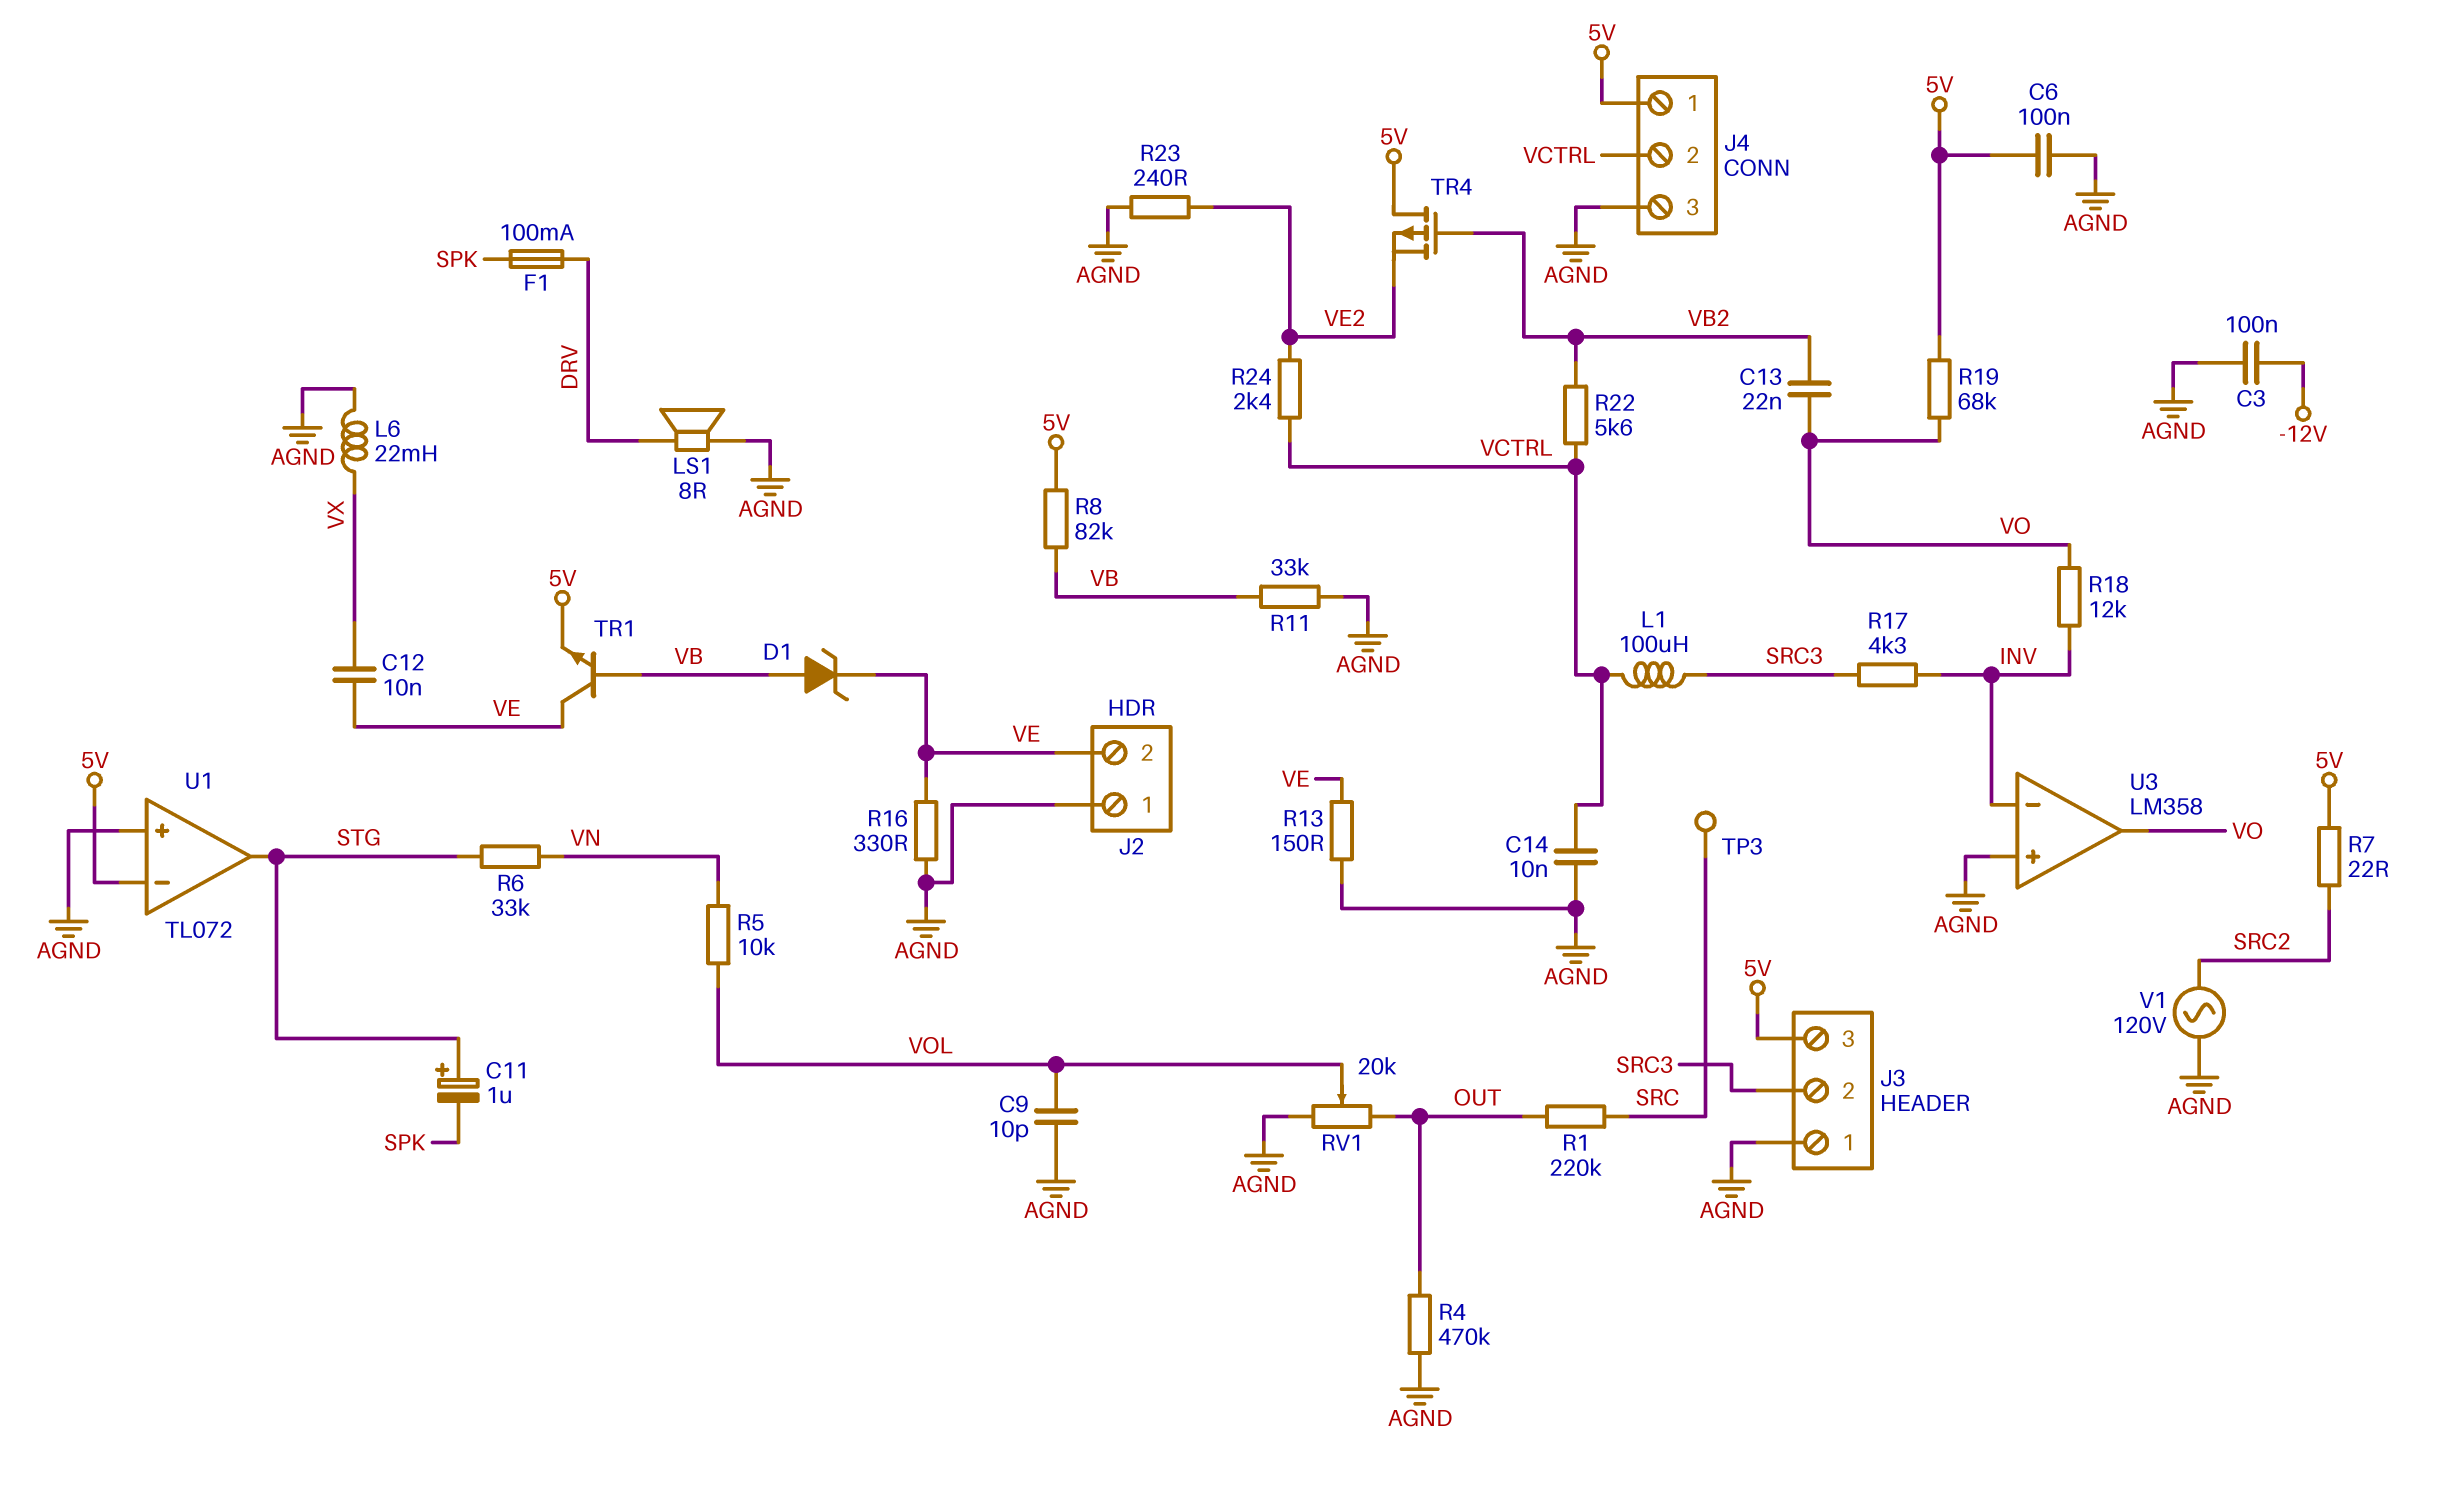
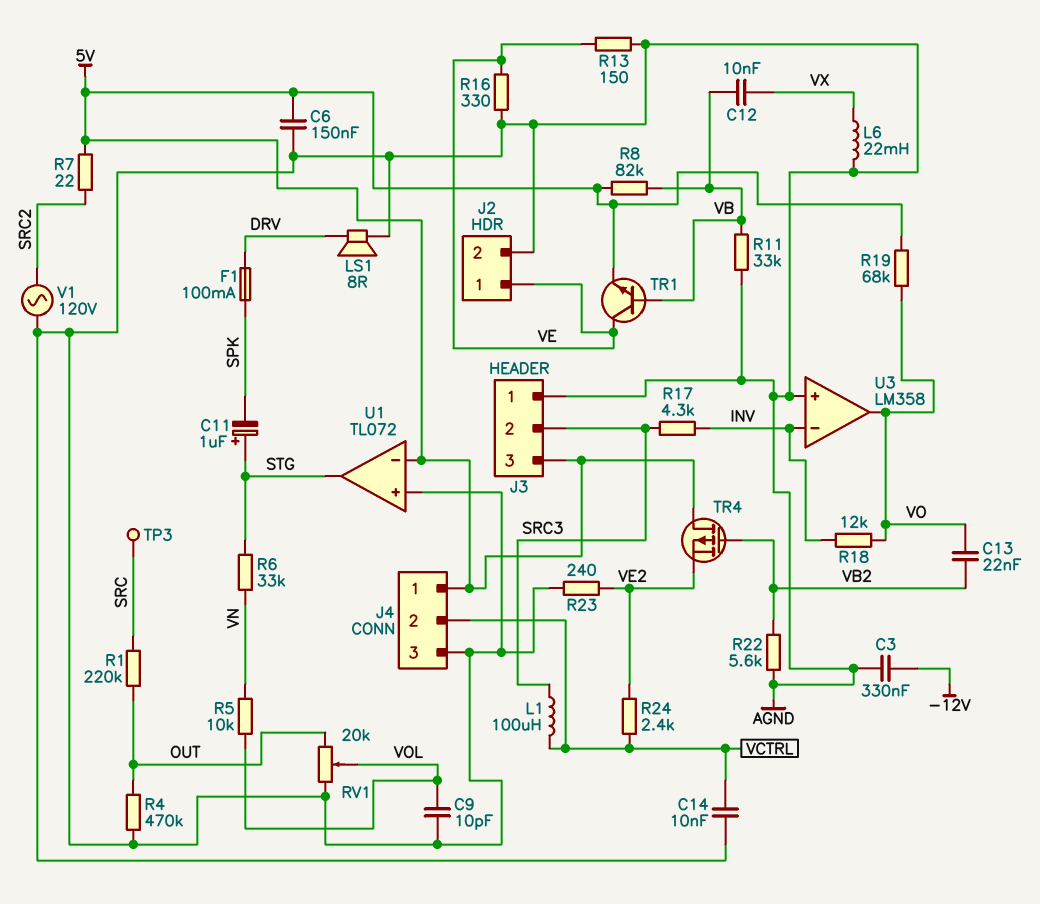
C3: 100nF (-12V, AGND) -> 330nF (-12V, AGND)
C6: 100nF (5V, AGND) -> 150nF (5V, AGND)
C12: 10nF (VE, VX) -> 10nF (VB, VX)
D1: zener (A VB, K VE) -> none
J2 pin 1: AGND -> VE
J2 pin 2: VE -> AGND
R22: 5.6k (VB2, VCTRL) -> 5.6k (AGND, VB2)

